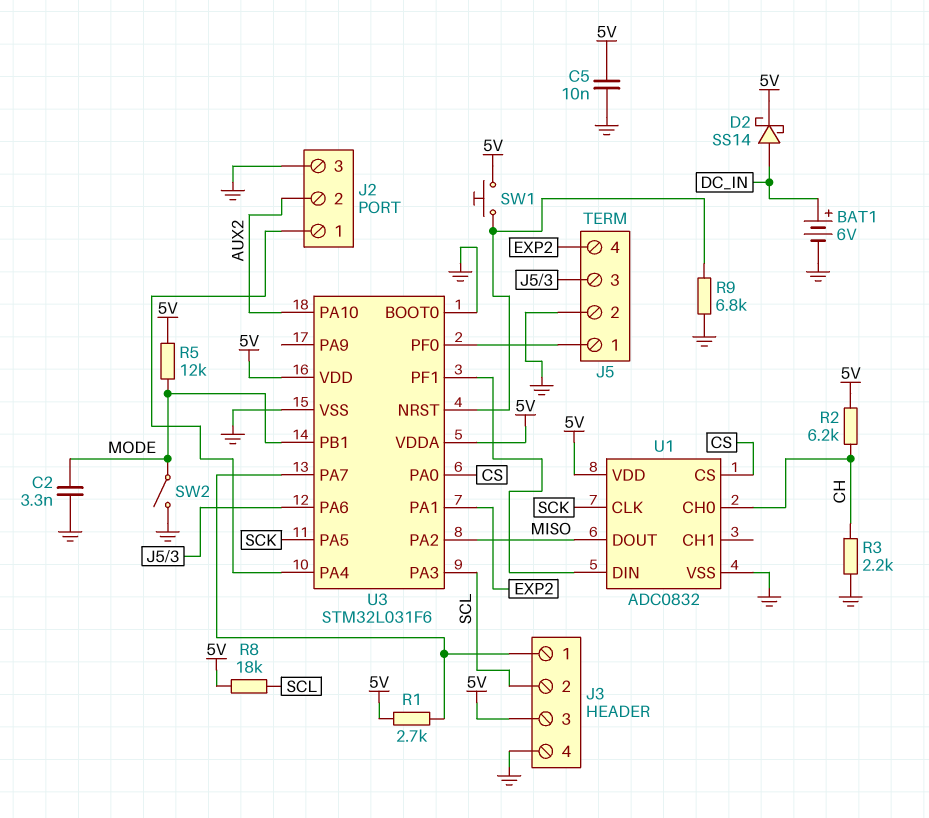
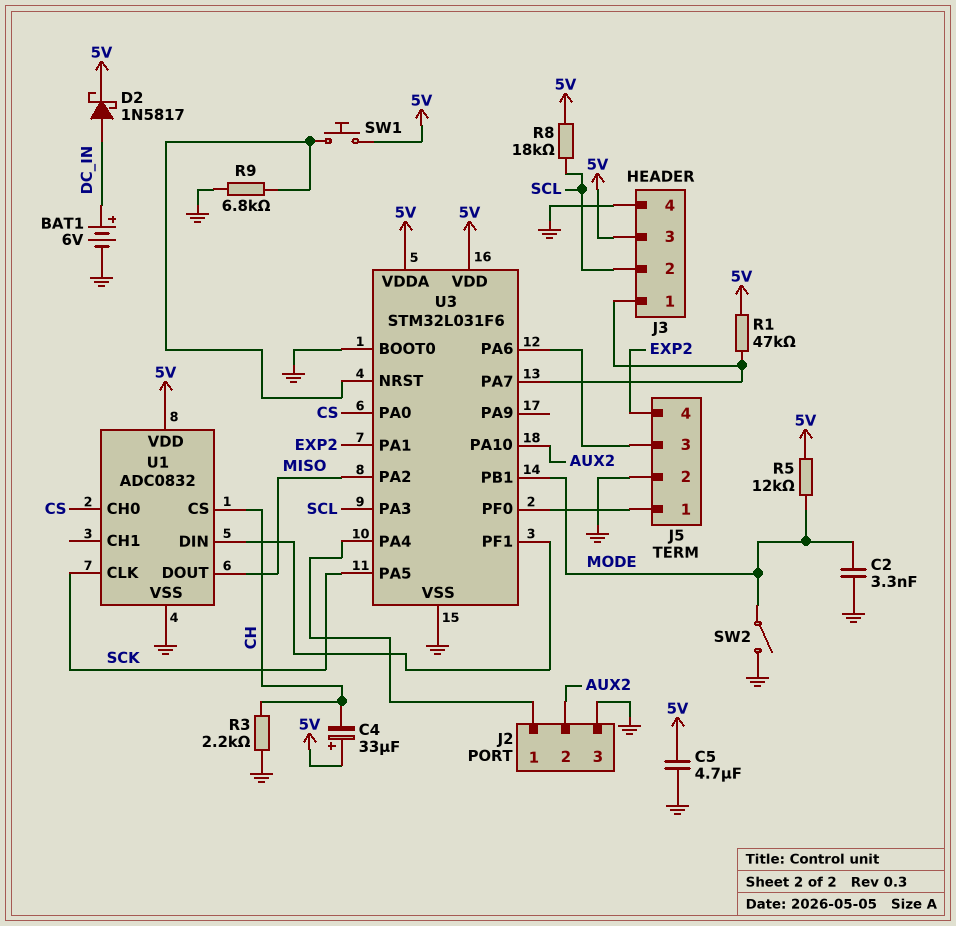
C4: none -> 33uF (plus 5V, minus CH)
C5: 10nF (5V, GND) -> 4.7uF (5V, GND)
D2: schottky SS14 (A DC_IN, K 5V) -> schottky 1N5817 (A DC_IN, K 5V)
R1: 2.7k (5V, J3/1) -> 47k (5V, J3/1)
R2: 6.2k (5V, CH) -> none
U1 pin CH0: CH -> CS
U1 pin CS: CS -> CH

